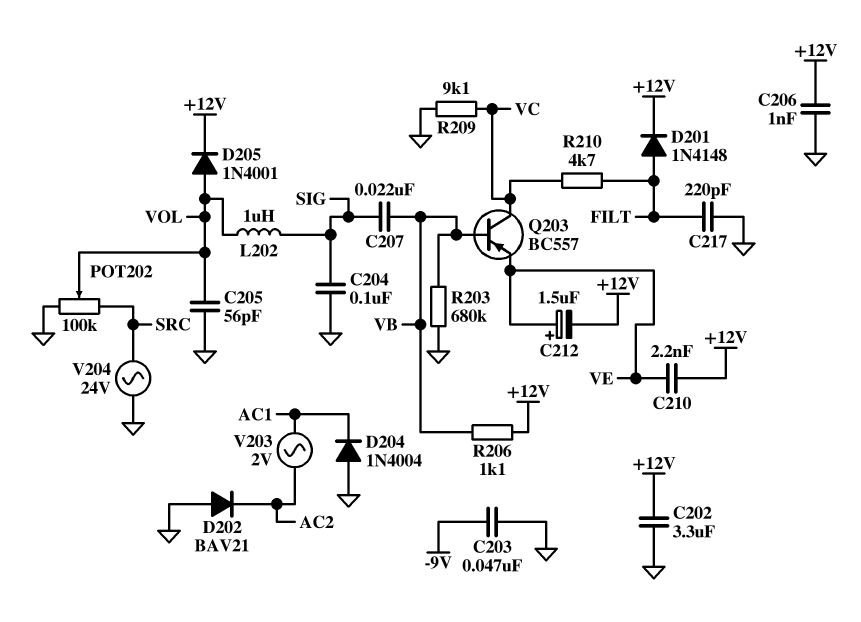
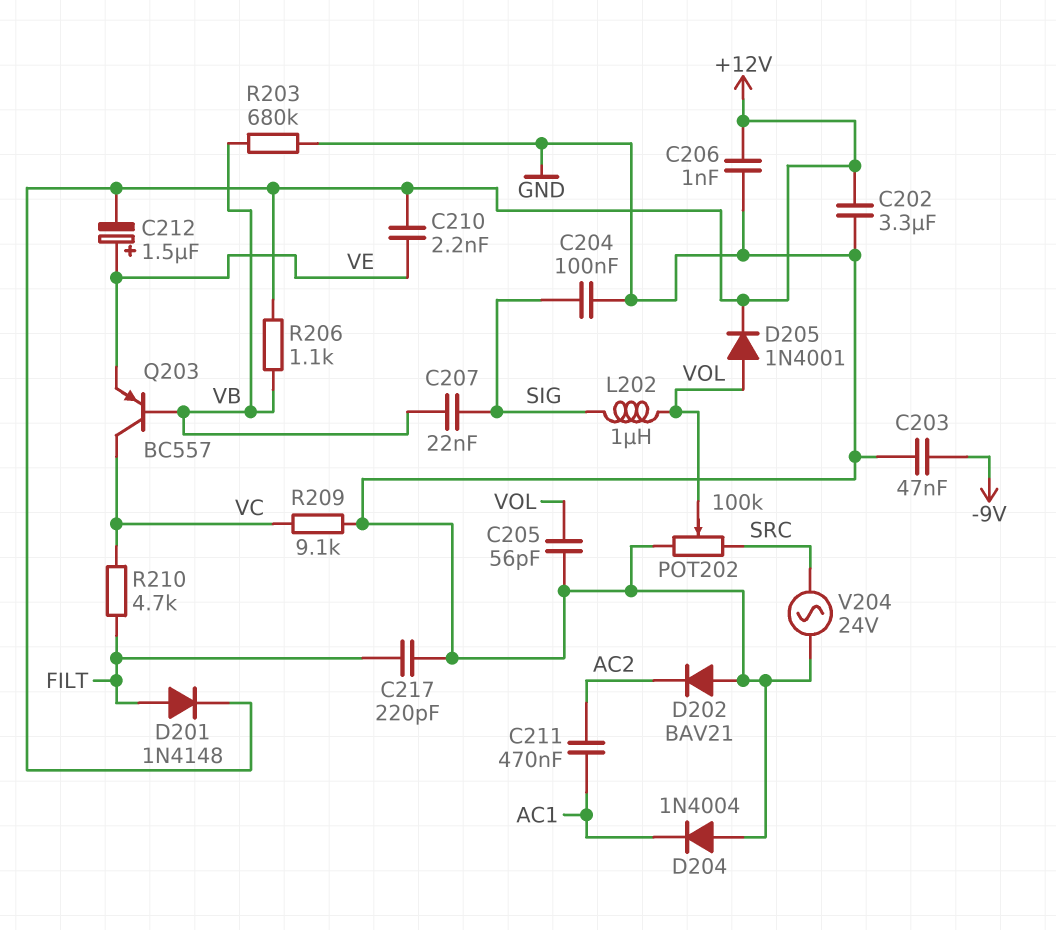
C211: none -> 470nF (AC1, AC2)
V203: AC 2V (AC1, AC2) -> none

